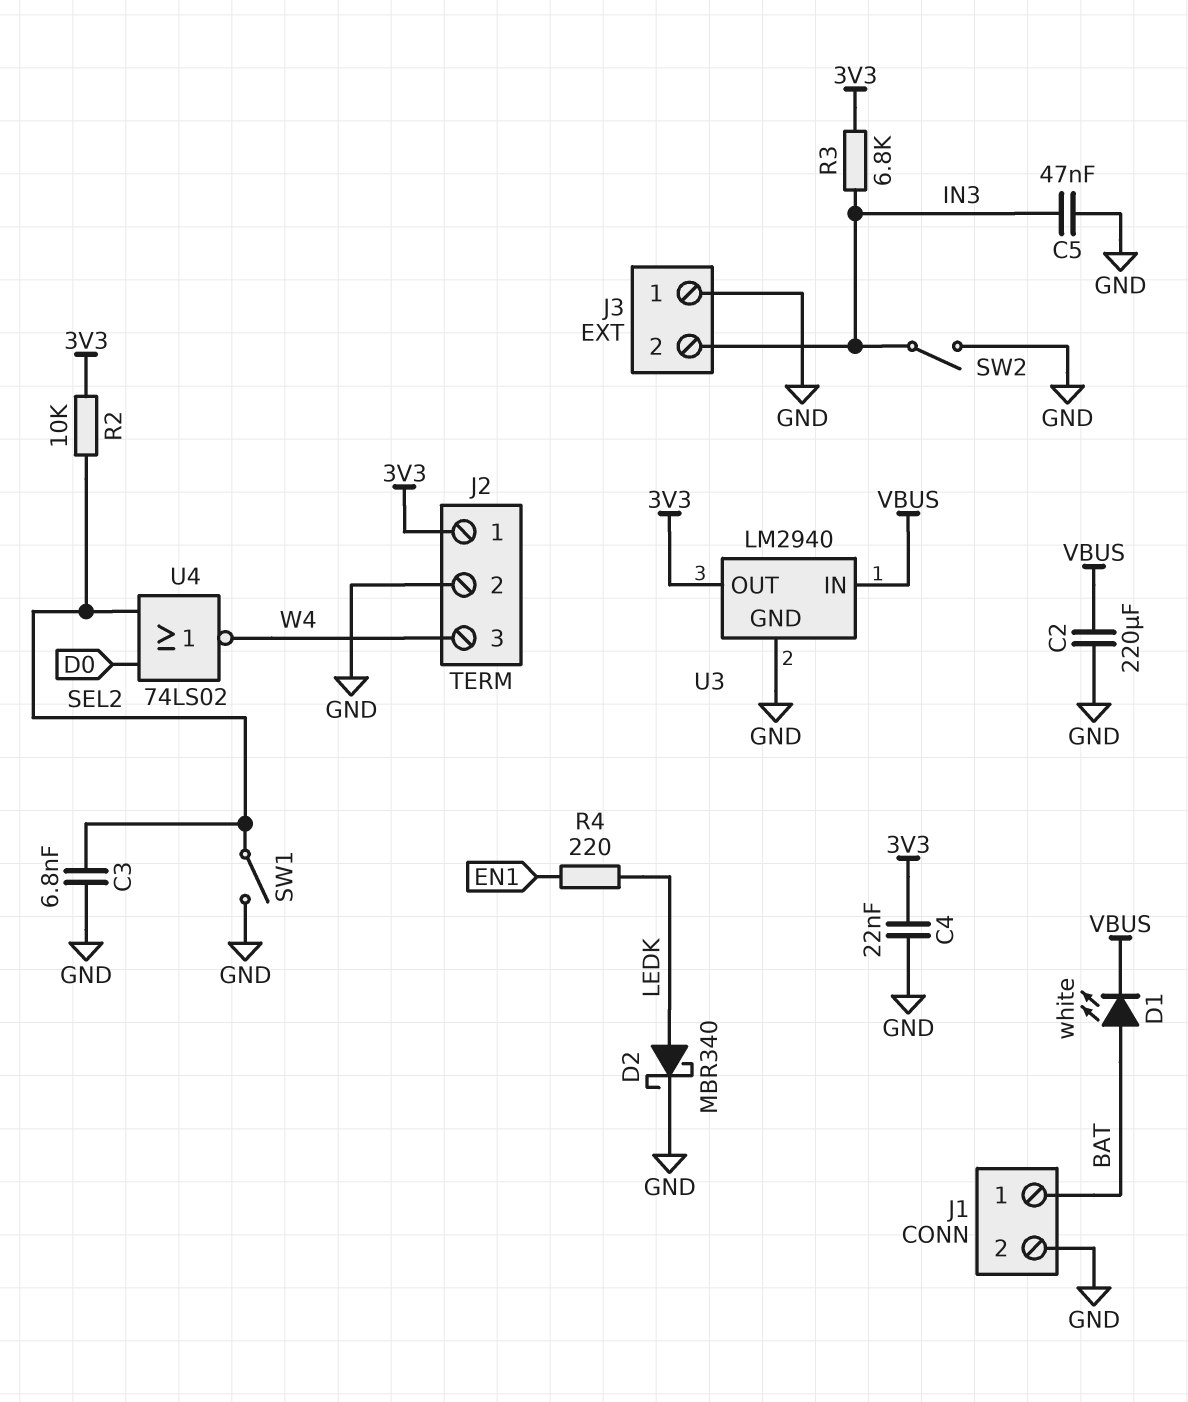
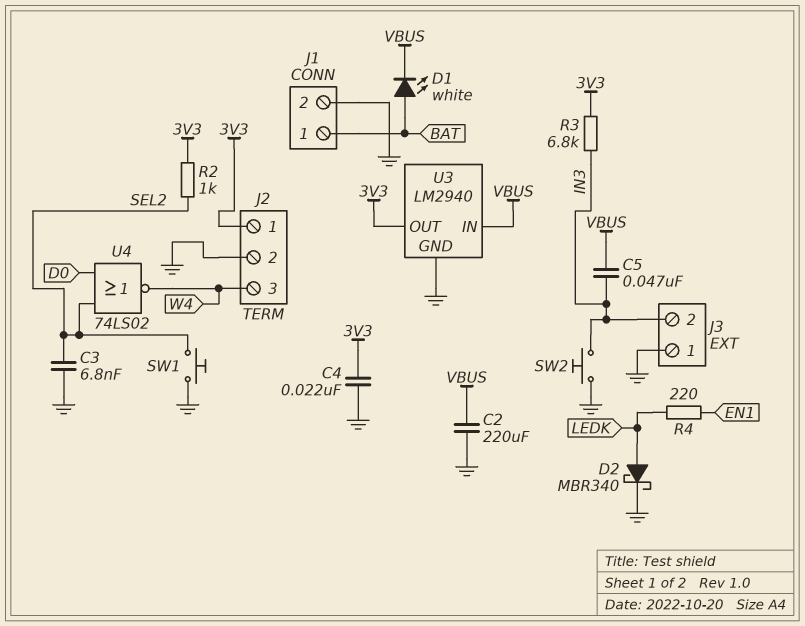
C5: 47nF (GND, IN3) -> 47nF (IN3, VBUS)
R2: 10k (3V3, SEL2) -> 1k (3V3, SEL2)
SW1: switch (GND, SEL2) -> button (GND, SEL2)
SW2: switch (GND, IN3) -> button (GND, IN3)

